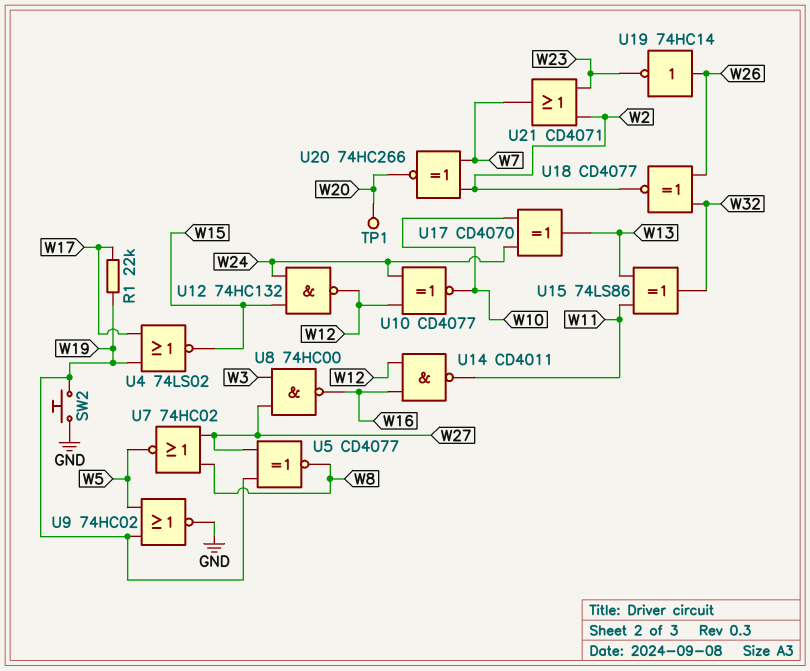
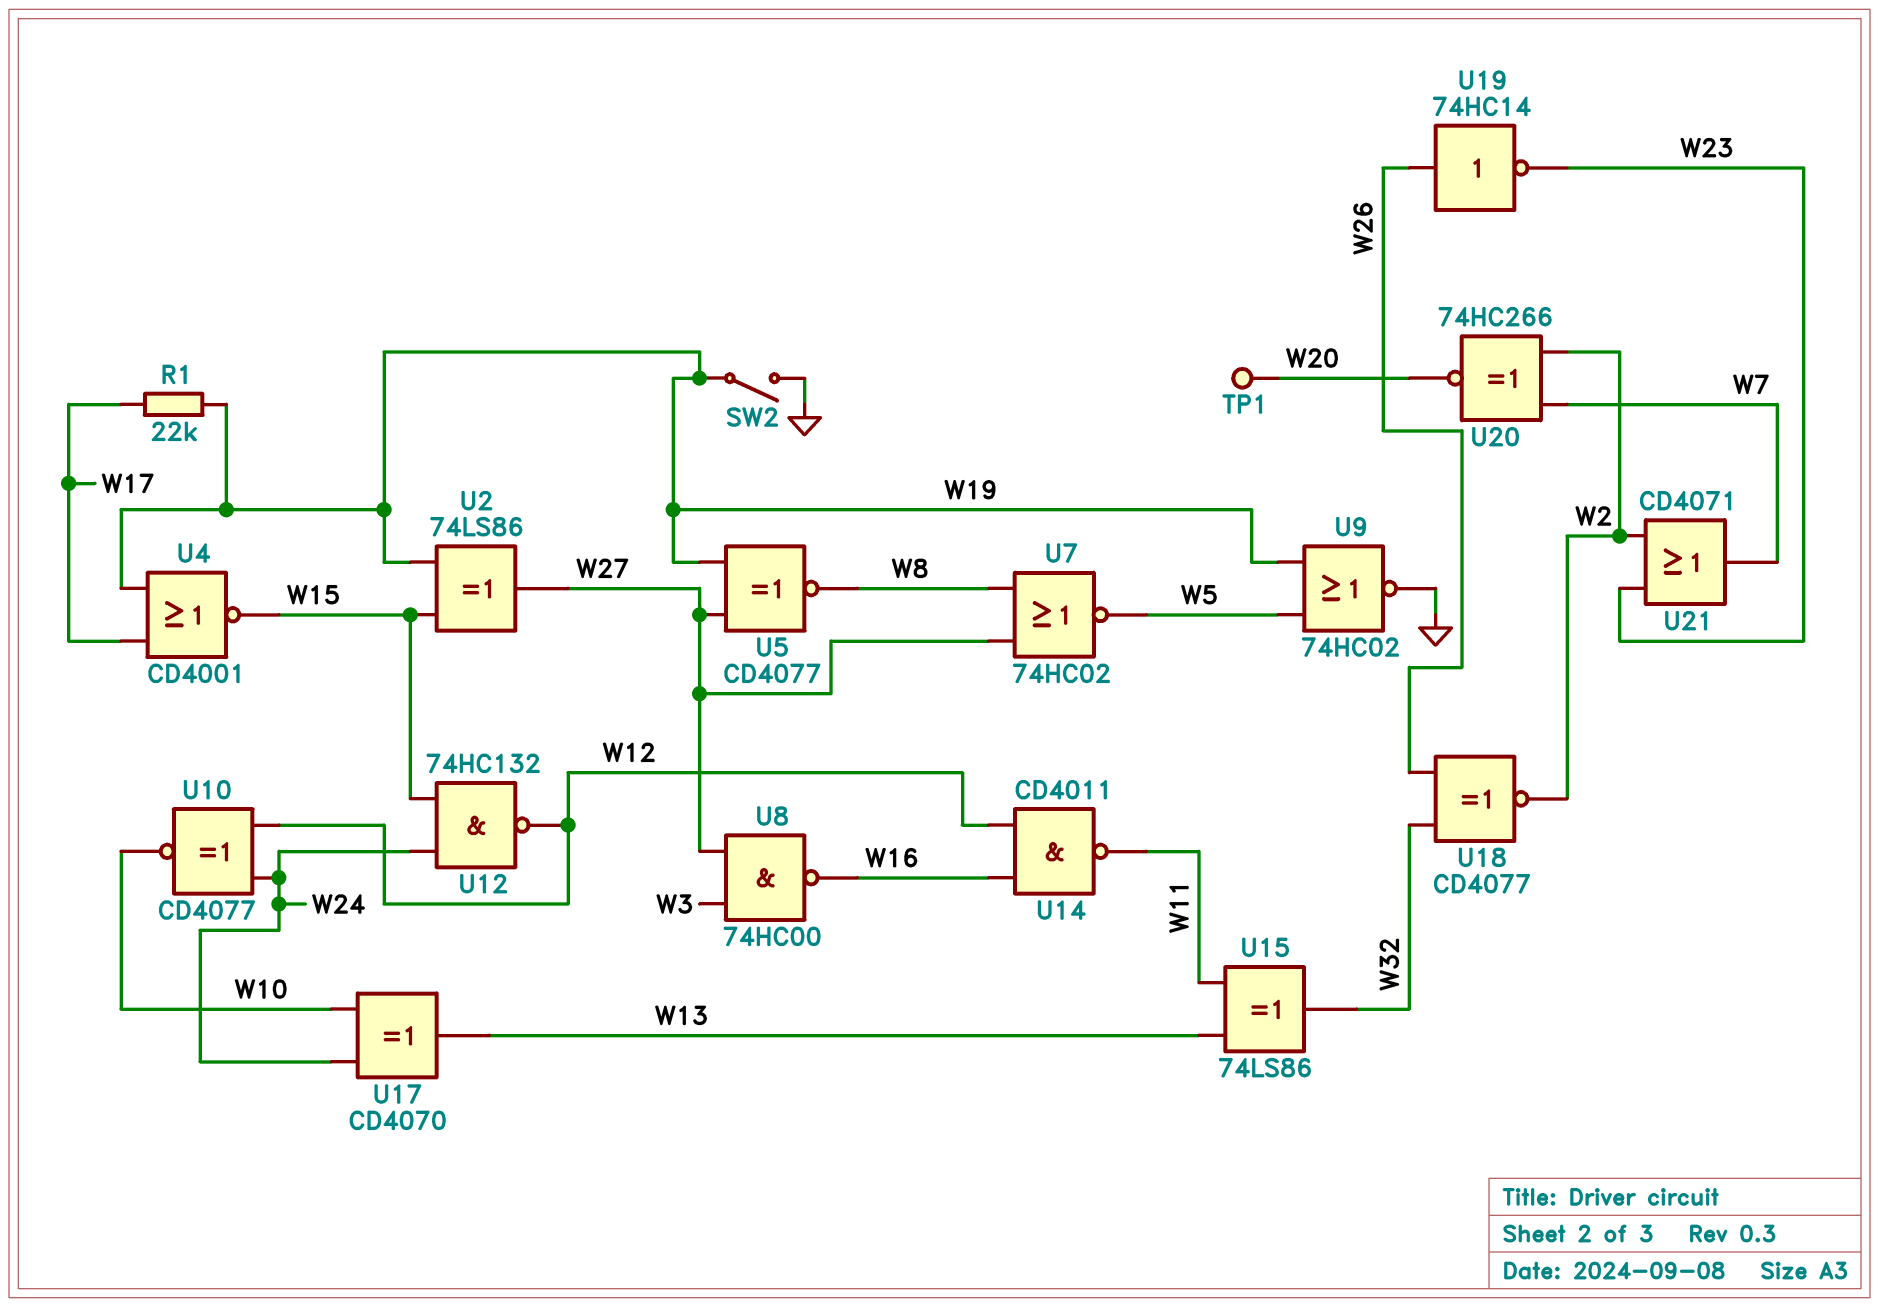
SW2: button (GND, W19) -> switch (GND, W19)
U2: none -> XOR 74LS86 (in W15, in W19, out W27)
U4: NOR 74LS02 (in W17, in W19, out W15) -> NOR CD4001 (in W17, in W19, out W15)

